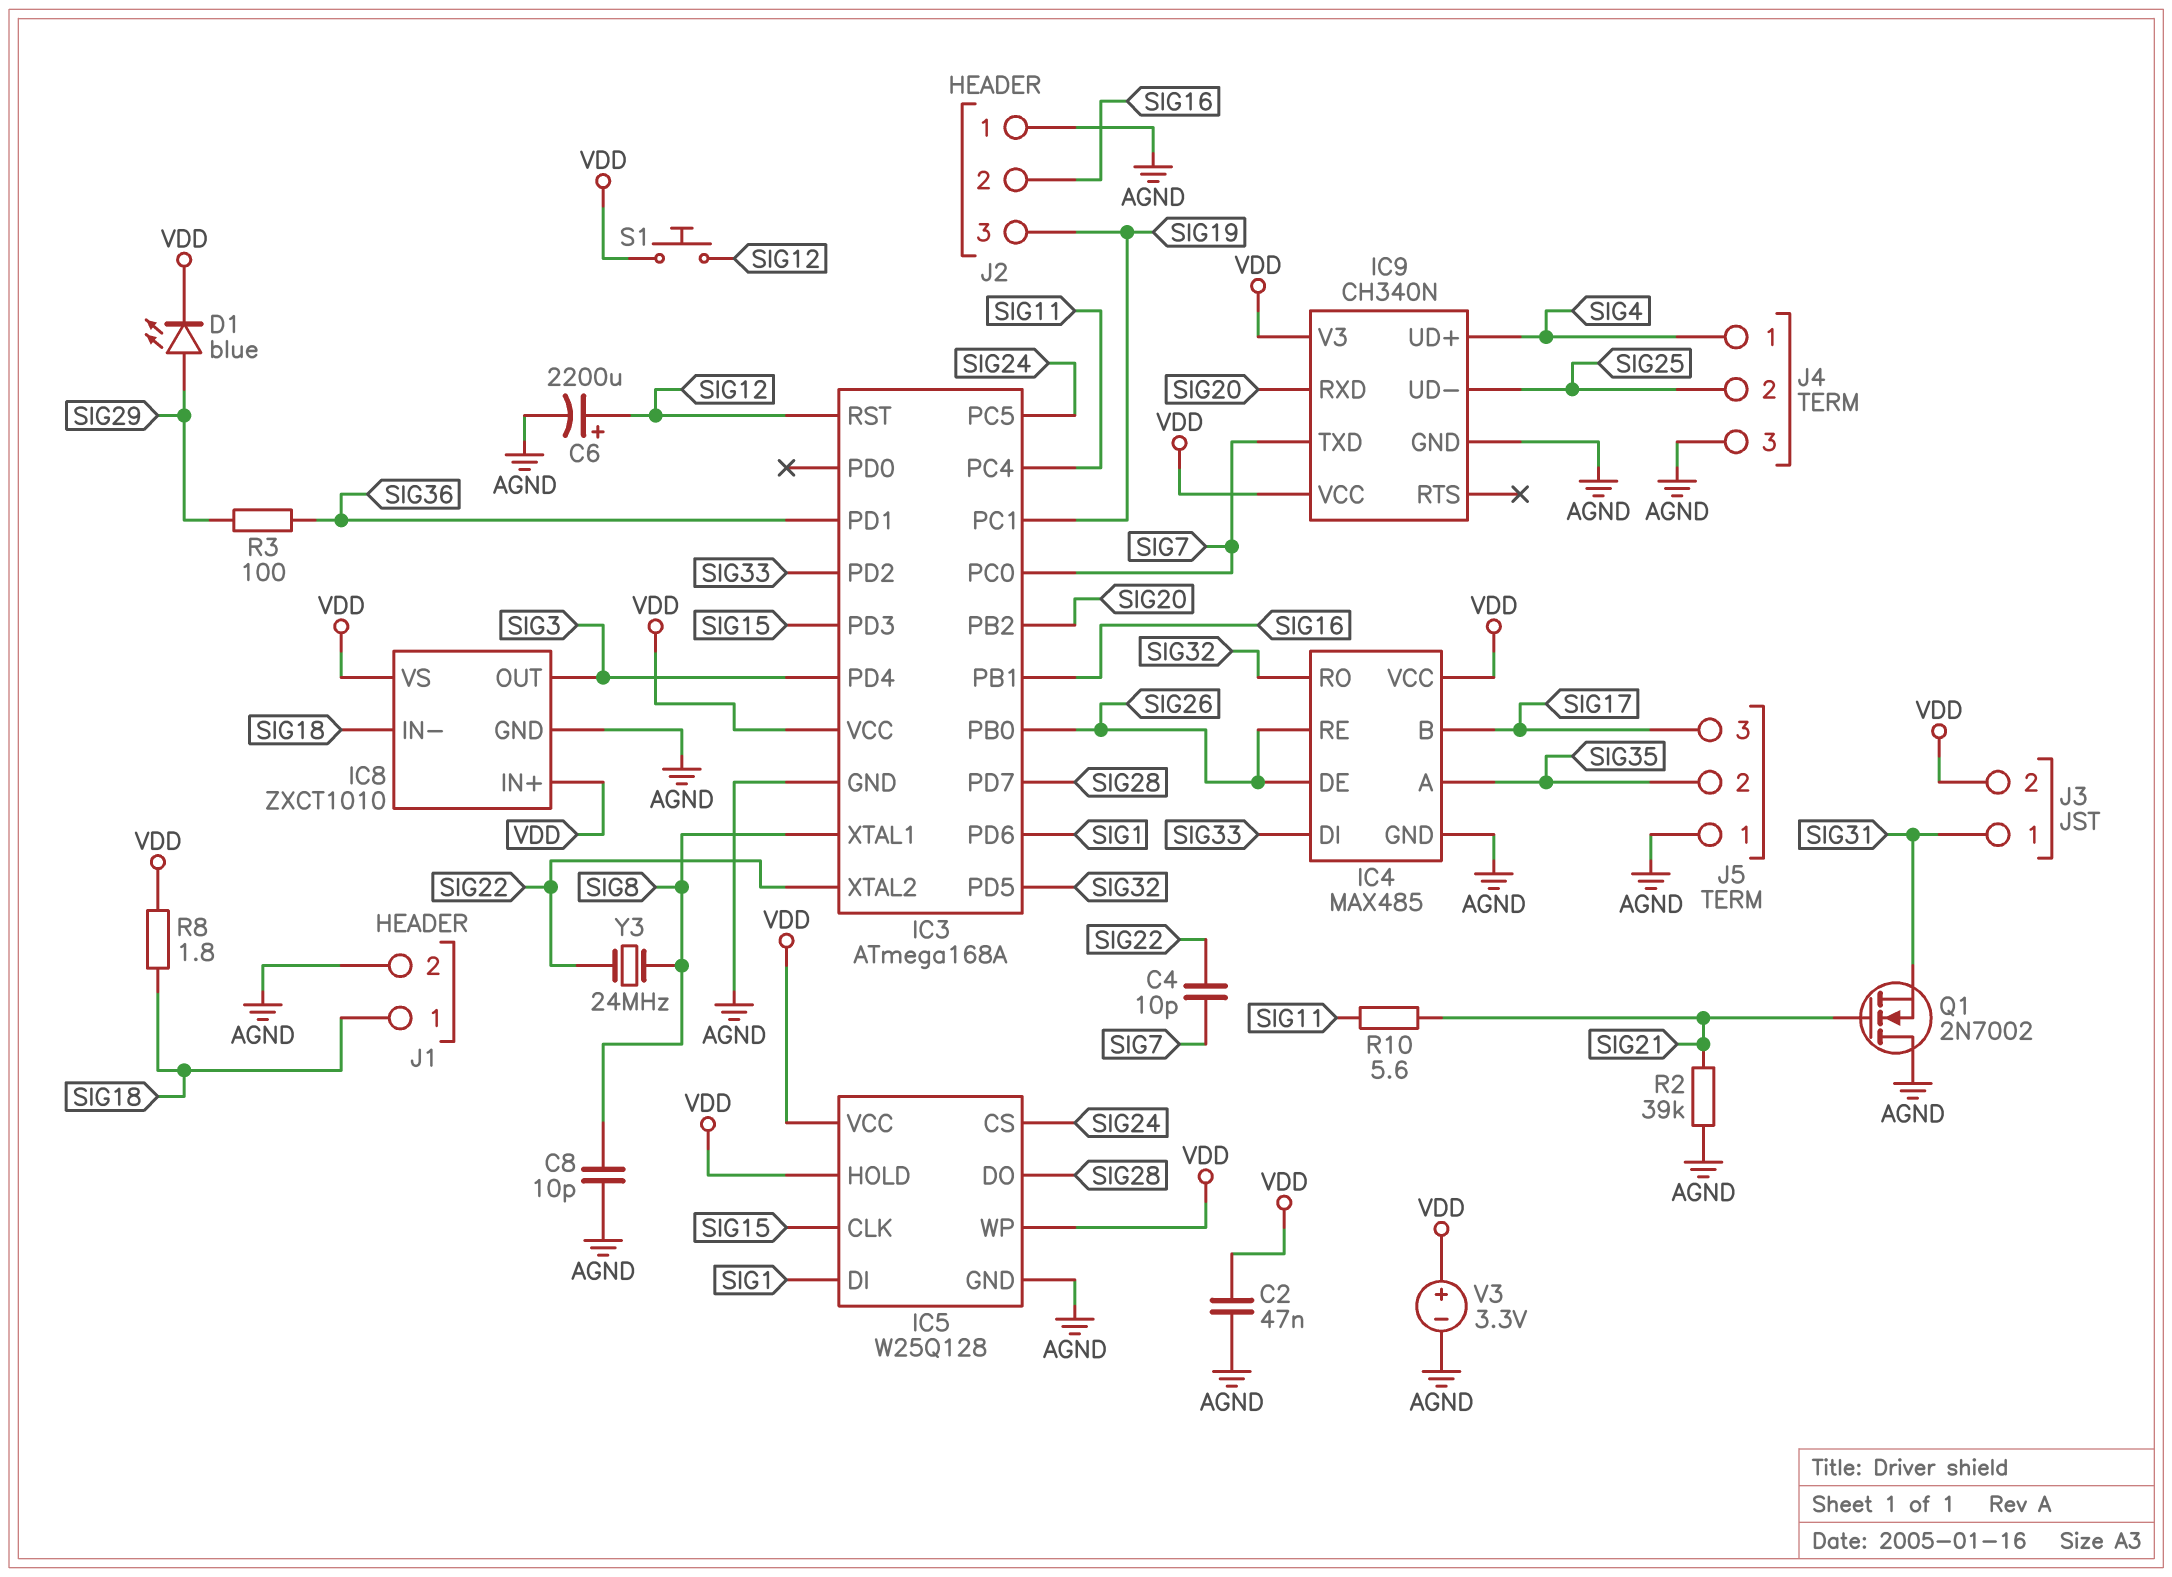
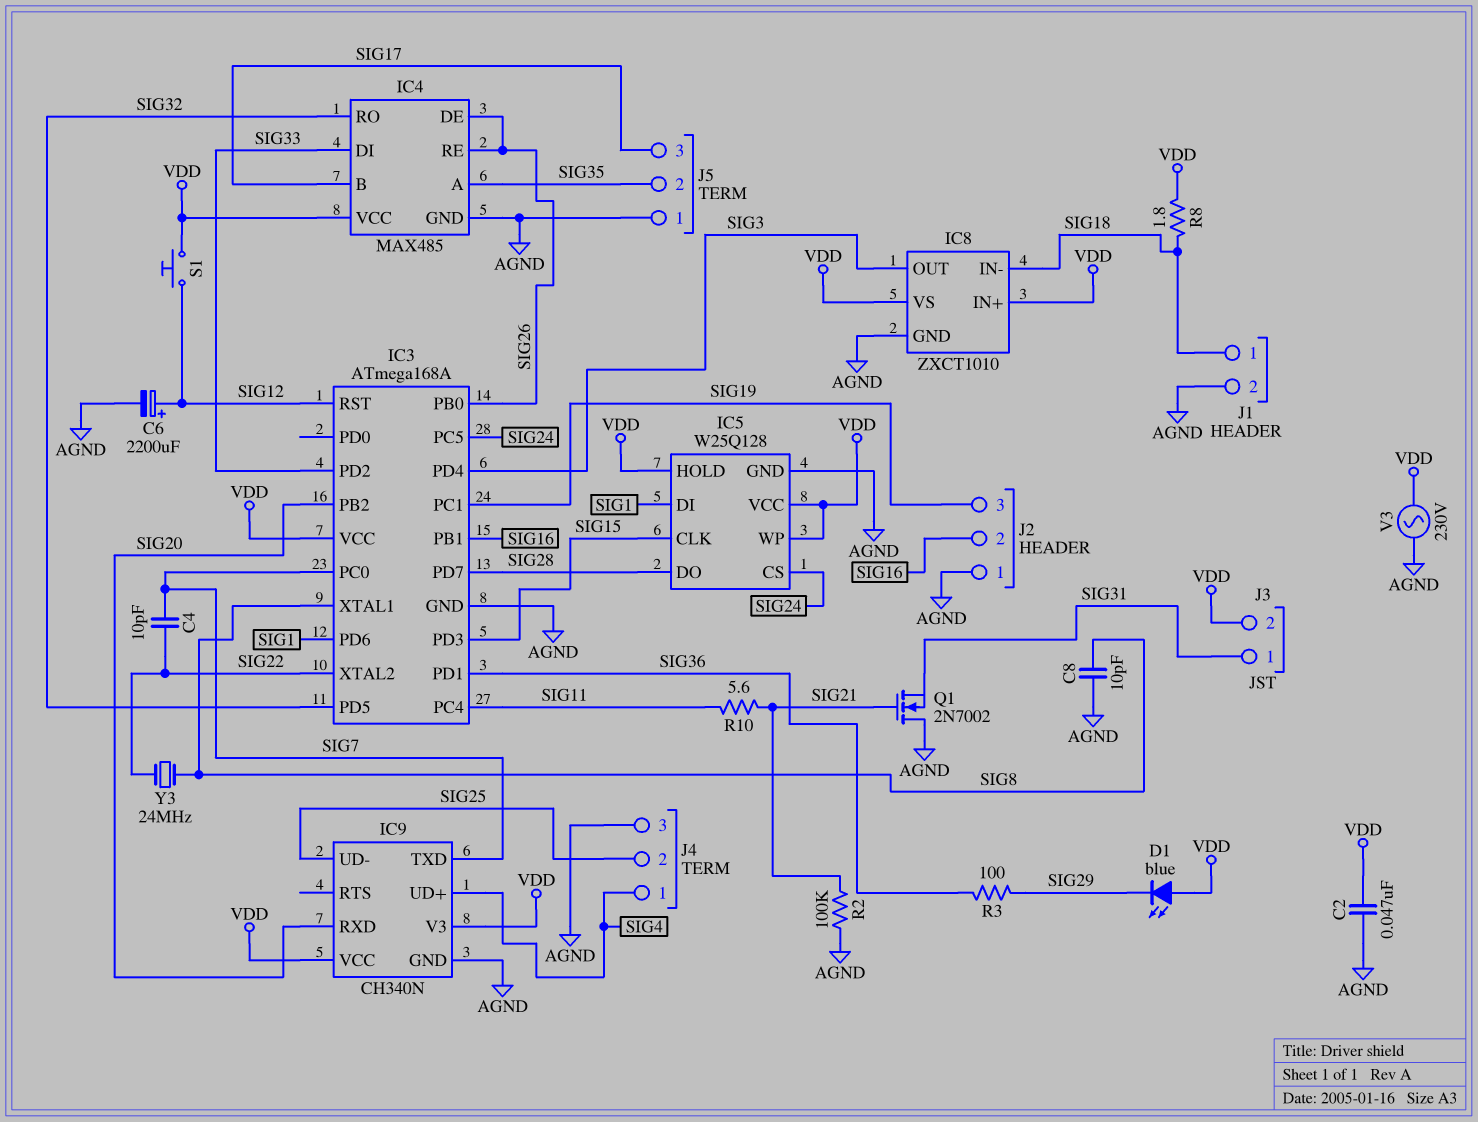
D1: LED blue (A SIG29, K VDD) -> LED blue (A VDD, K SIG29)
R2: 39k (AGND, SIG21) -> 100k (AGND, SIG21)
V3: 3.3V (plus VDD, minus AGND) -> AC 230V (AGND, VDD)

